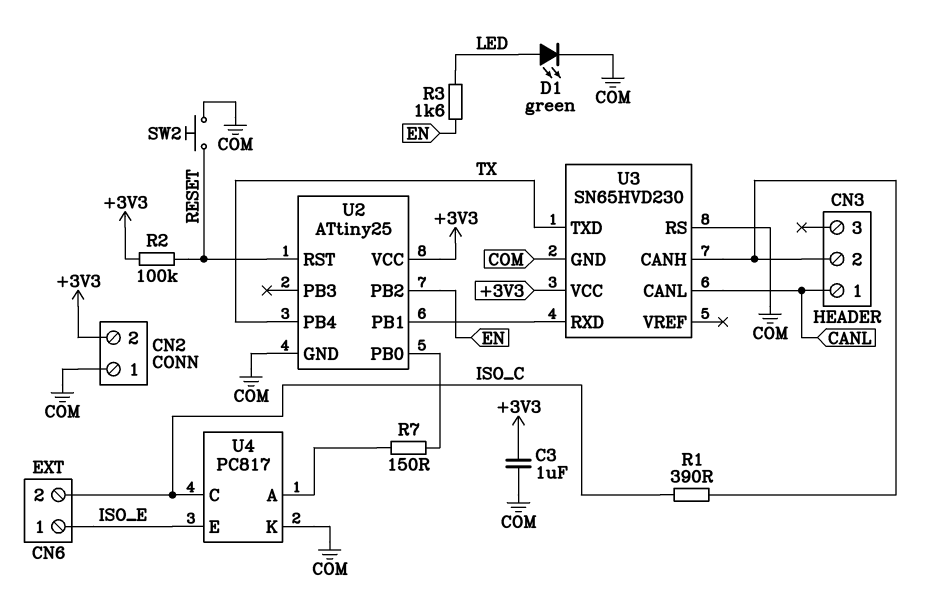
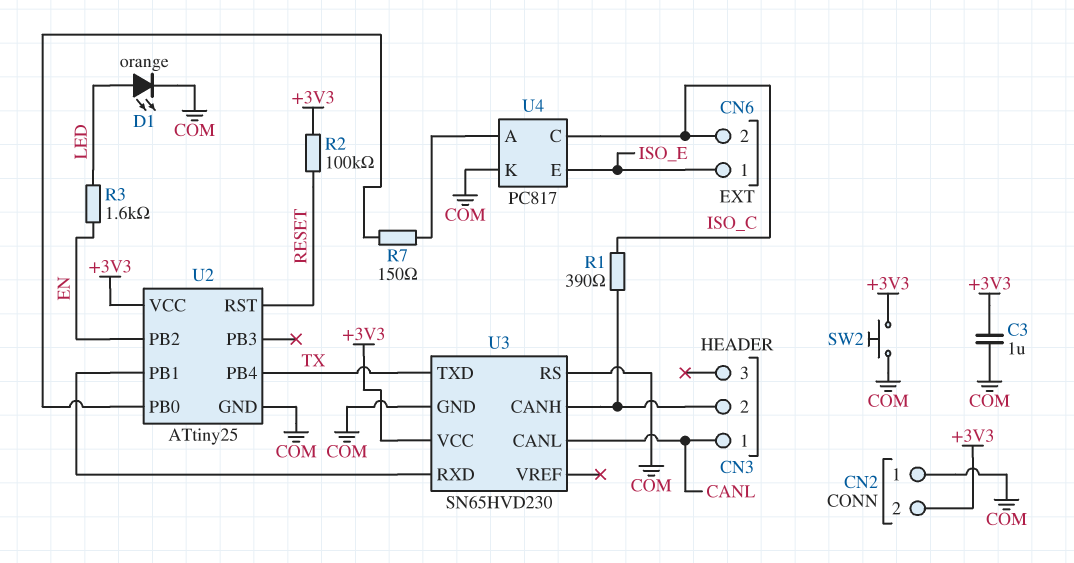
D1: LED green (A LED, K COM) -> LED orange (A LED, K COM)
SW2: button (COM, RESET) -> button (+3V3, COM)

